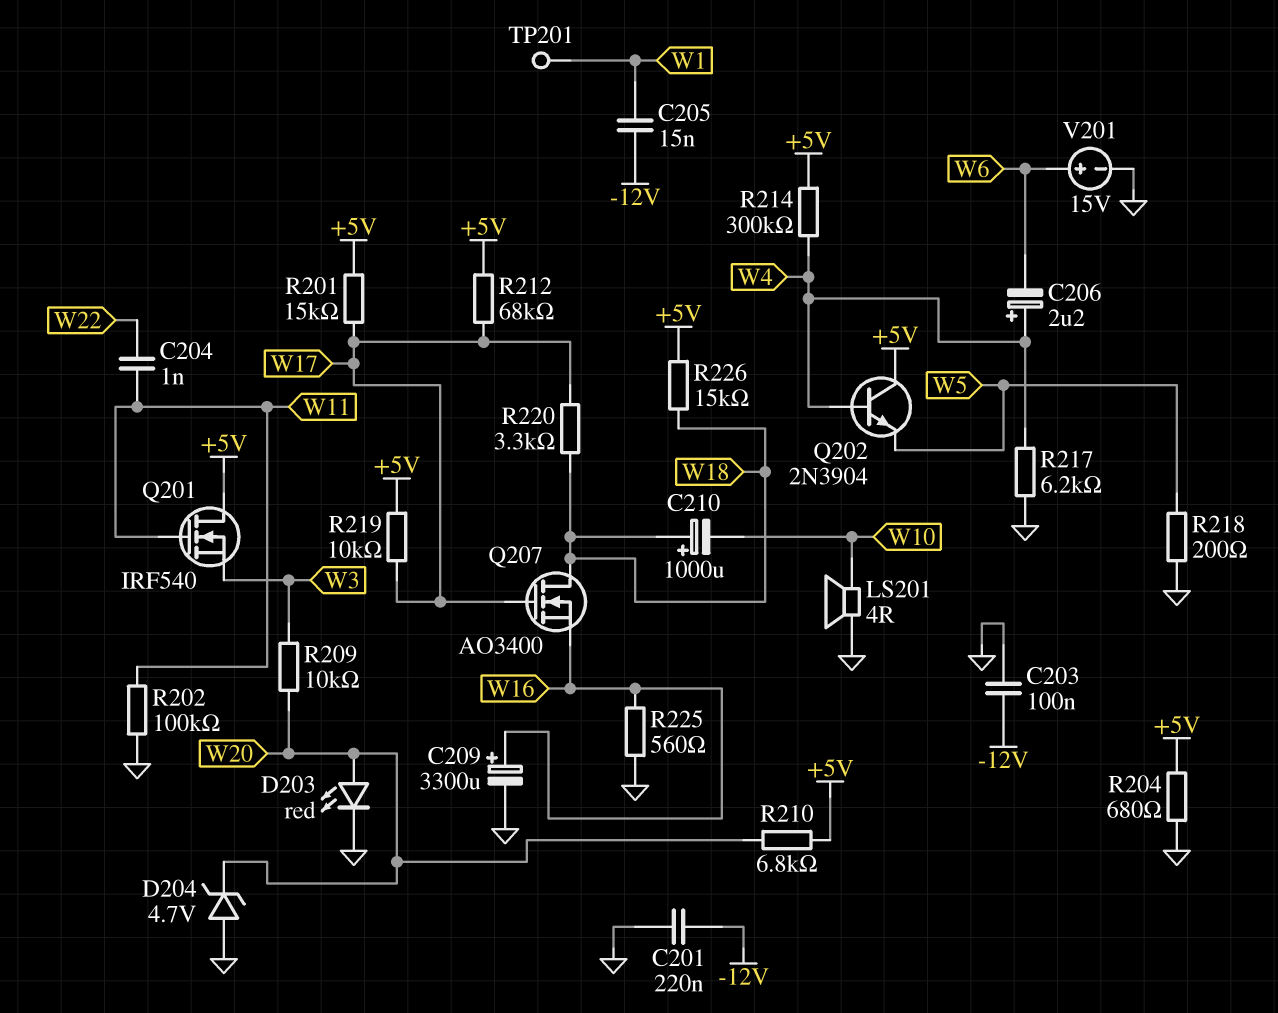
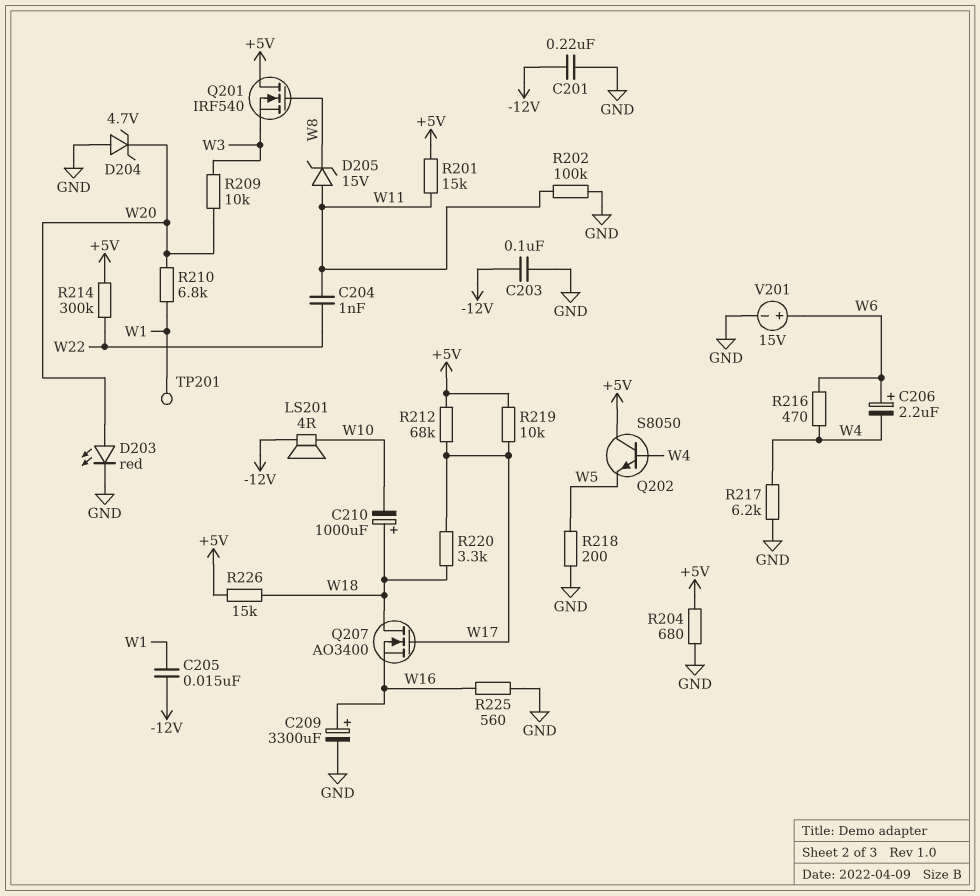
C206: 2.2uF (plus W4, minus W6) -> 2.2uF (plus W6, minus W4)
D205: none -> zener 15V (A W11, K W8)
LS201: speaker 4R (GND, W10) -> speaker 4R (-12V, W10)
Q201: NMOS IRF540 (G W11, D +5V, S W3) -> NMOS IRF540 (G W8, D +5V, S W3)
Q202: NPN 2N3904 (B W4, C +5V, E W5) -> NPN S8050 (B W4, C +5V, E W5)
R201: 15k (+5V, W17) -> 15k (+5V, W11)
R210: 6.8k (+5V, W20) -> 6.8k (W1, W20)
R214: 300k (+5V, W4) -> 300k (+5V, W22)
R216: none -> 470 (W4, W6)

